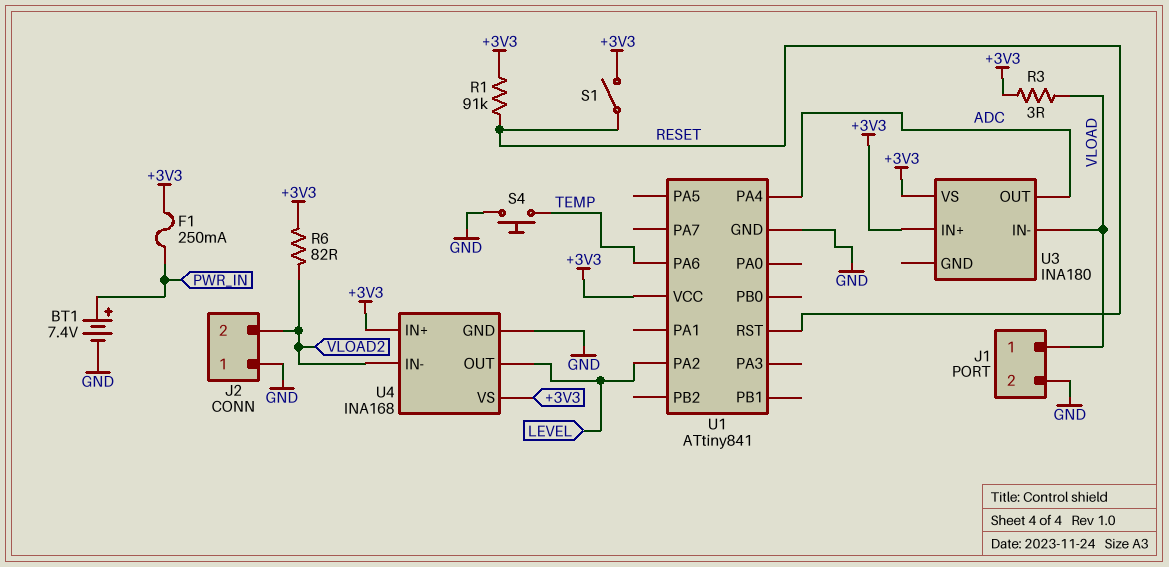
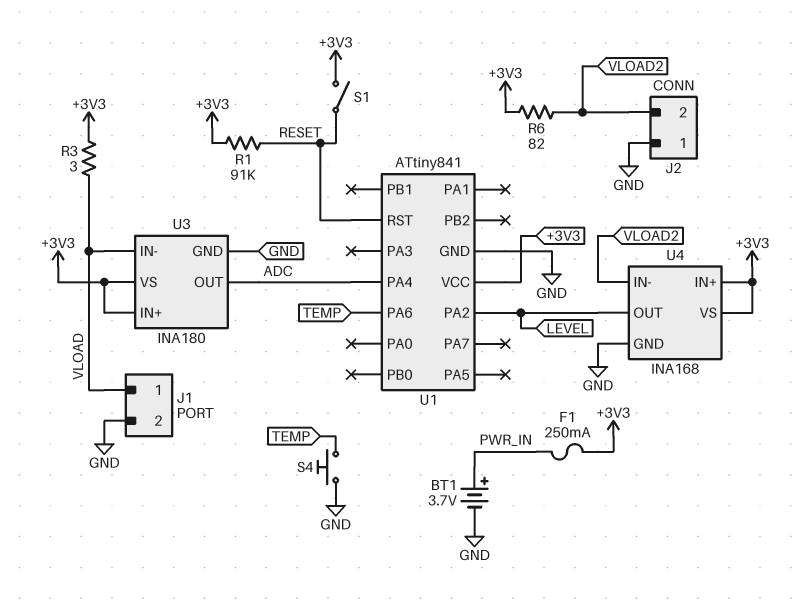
BT1: 7.4V (plus PWR_IN, minus GND) -> 3.7V (plus PWR_IN, minus GND)
U3 pin GND: none -> GND

